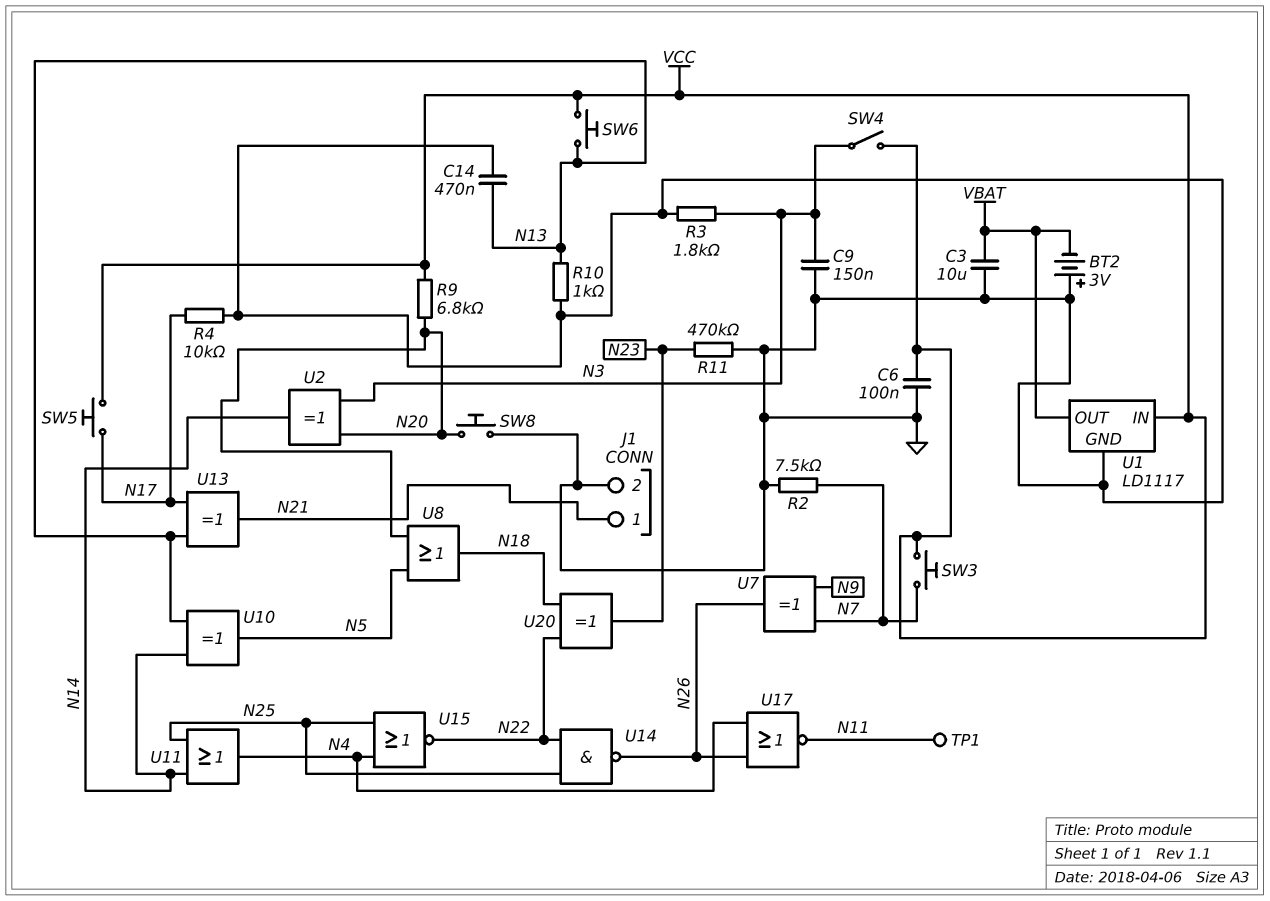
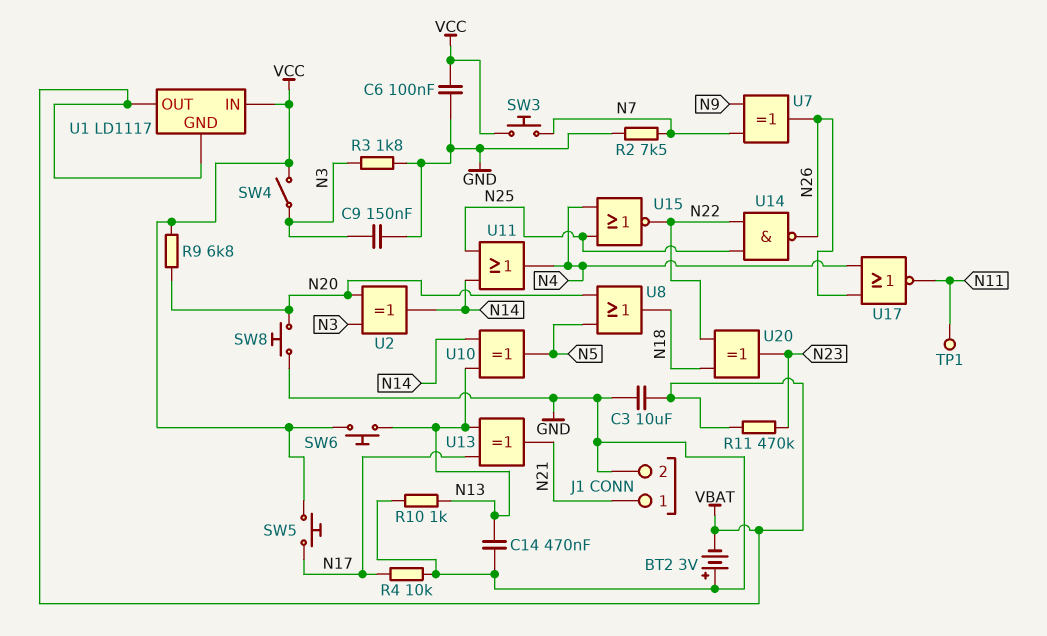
R11: 470k (GND, N23) -> 470k (N23, VBAT)
U1 pin GND: GND -> VBAT

